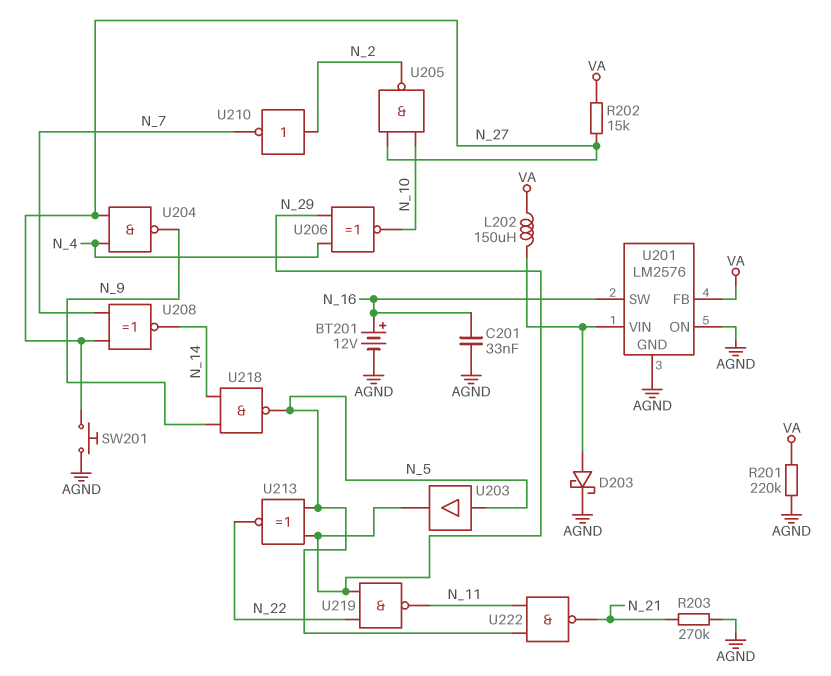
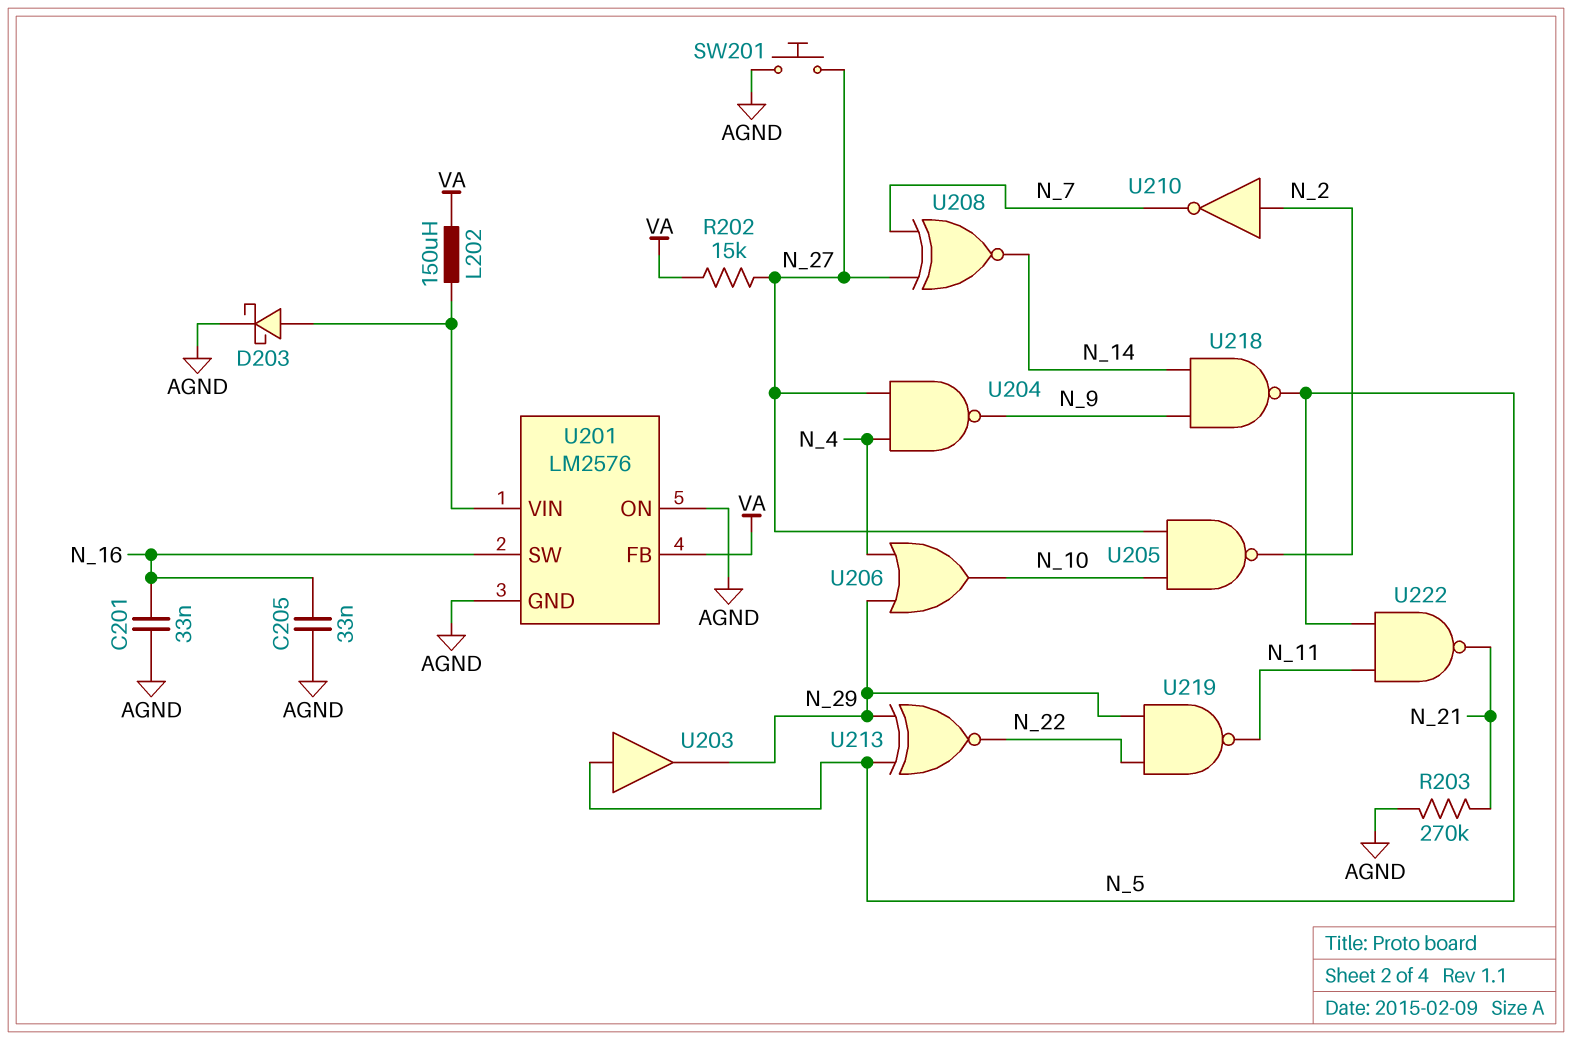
BT201: 12V (plus N_16, minus AGND) -> none
C205: none -> 33nF (AGND, N_16)
R201: 220k (AGND, VA) -> none
U206: XNOR (in N_4, in N_29, out N_10) -> OR (in N_4, in N_29, out N_10)

